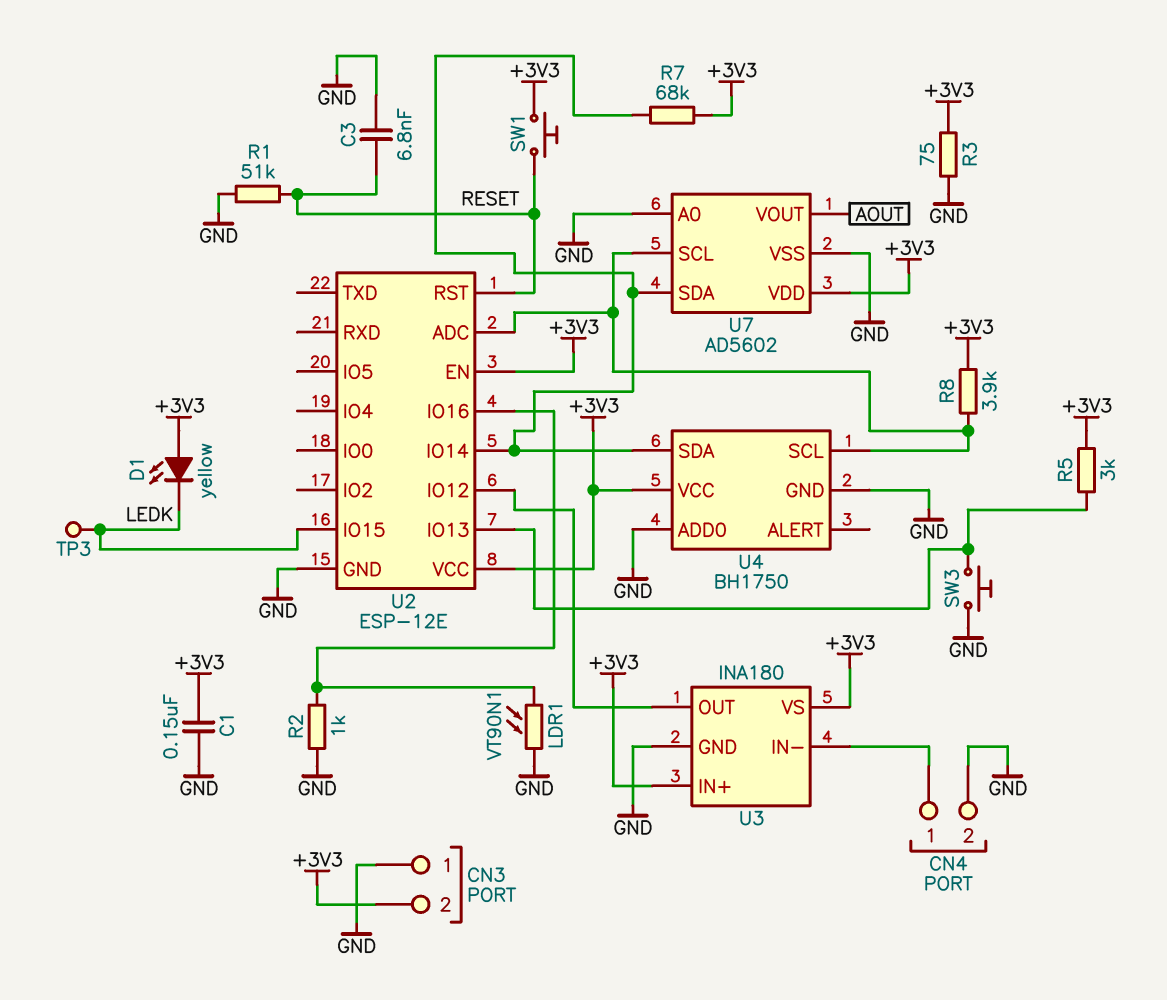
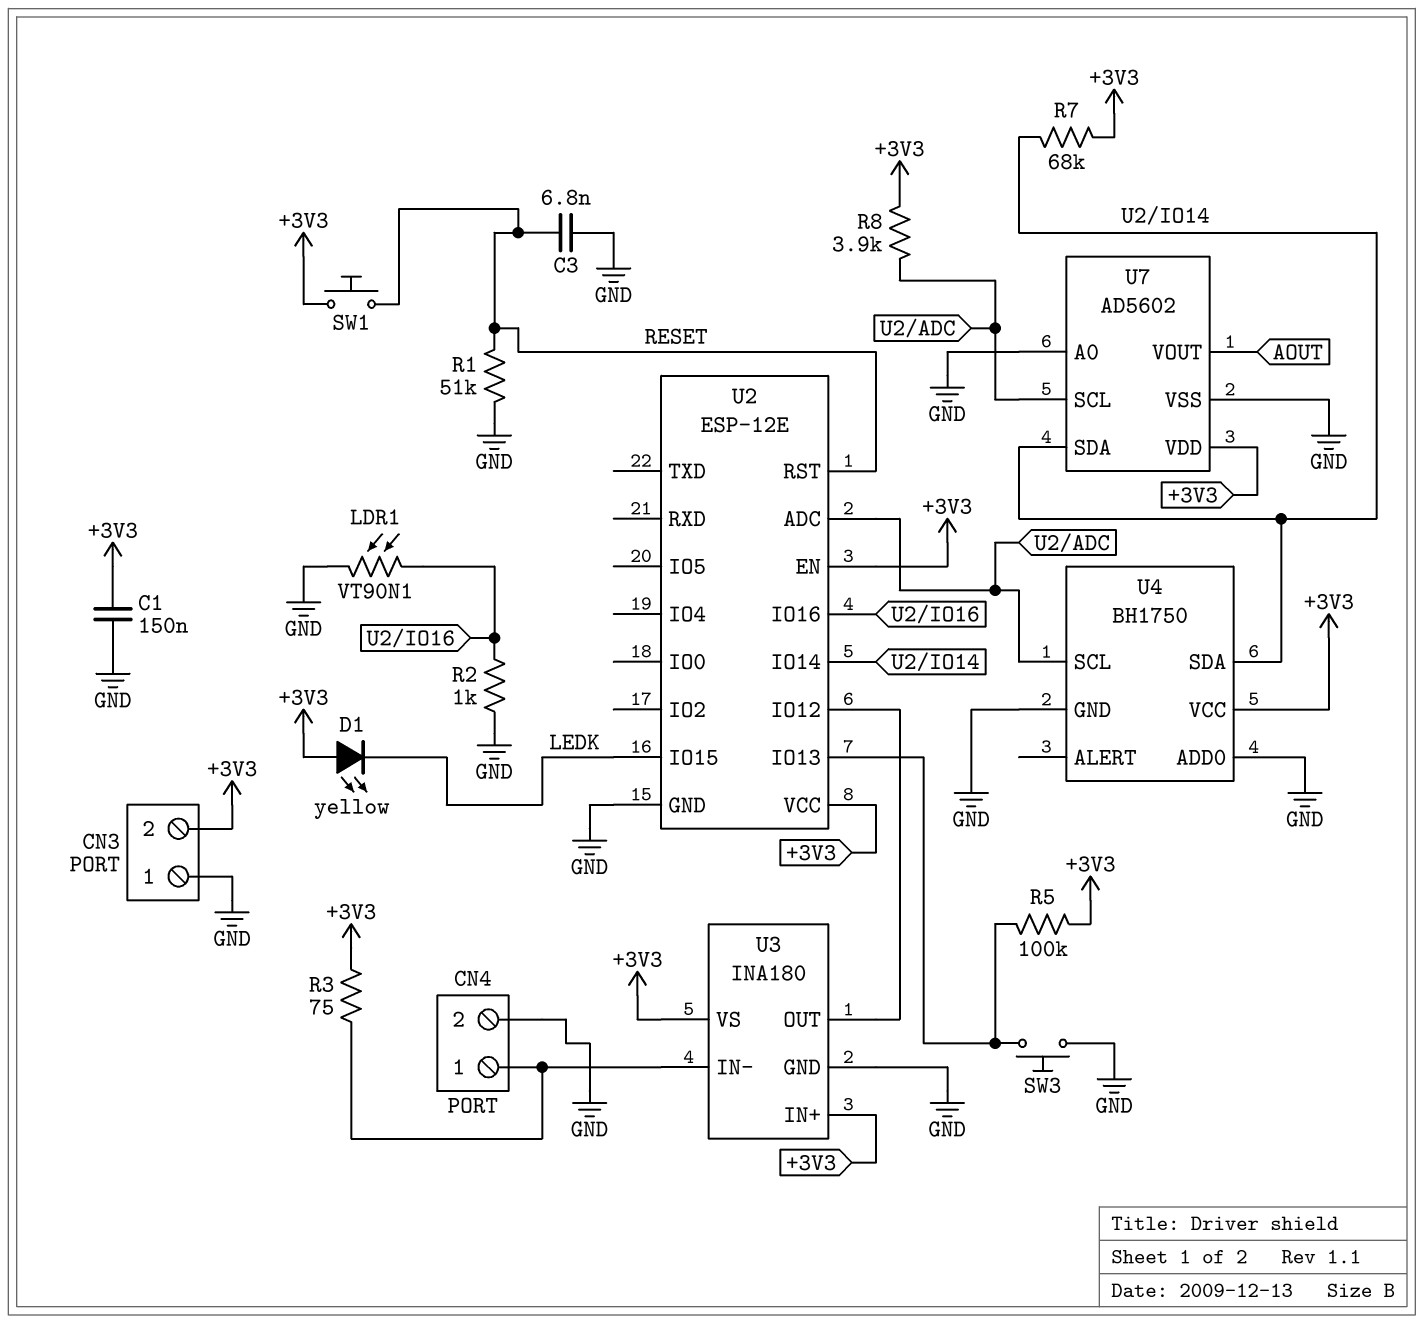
R3: 75 (+3V3, GND) -> 75 (+3V3, CN4/1)
R5: 3k (+3V3, U2/IO13) -> 100k (+3V3, U2/IO13)
TP3: test point (LEDK) -> none

